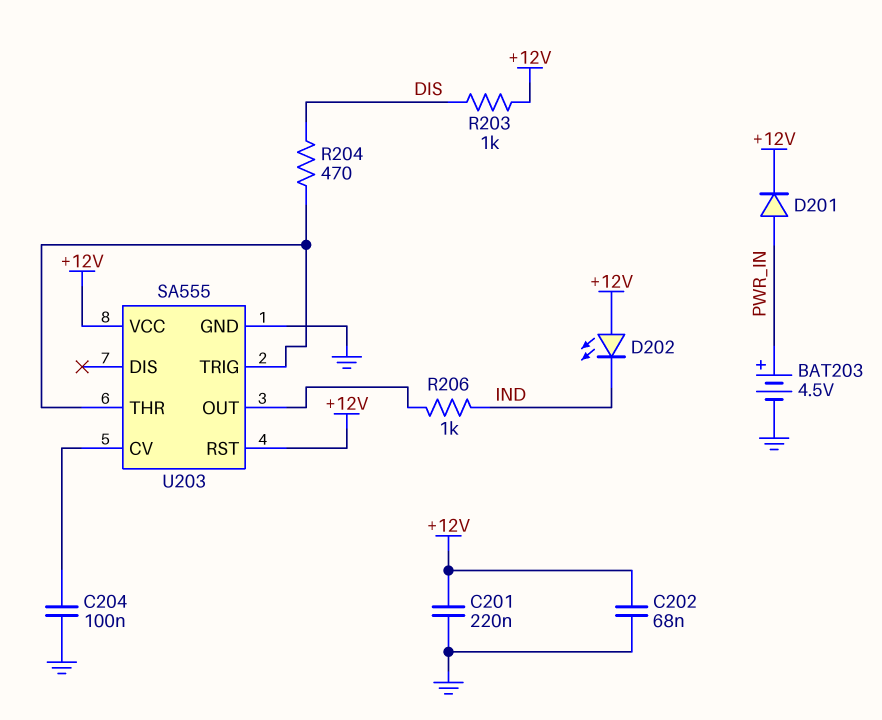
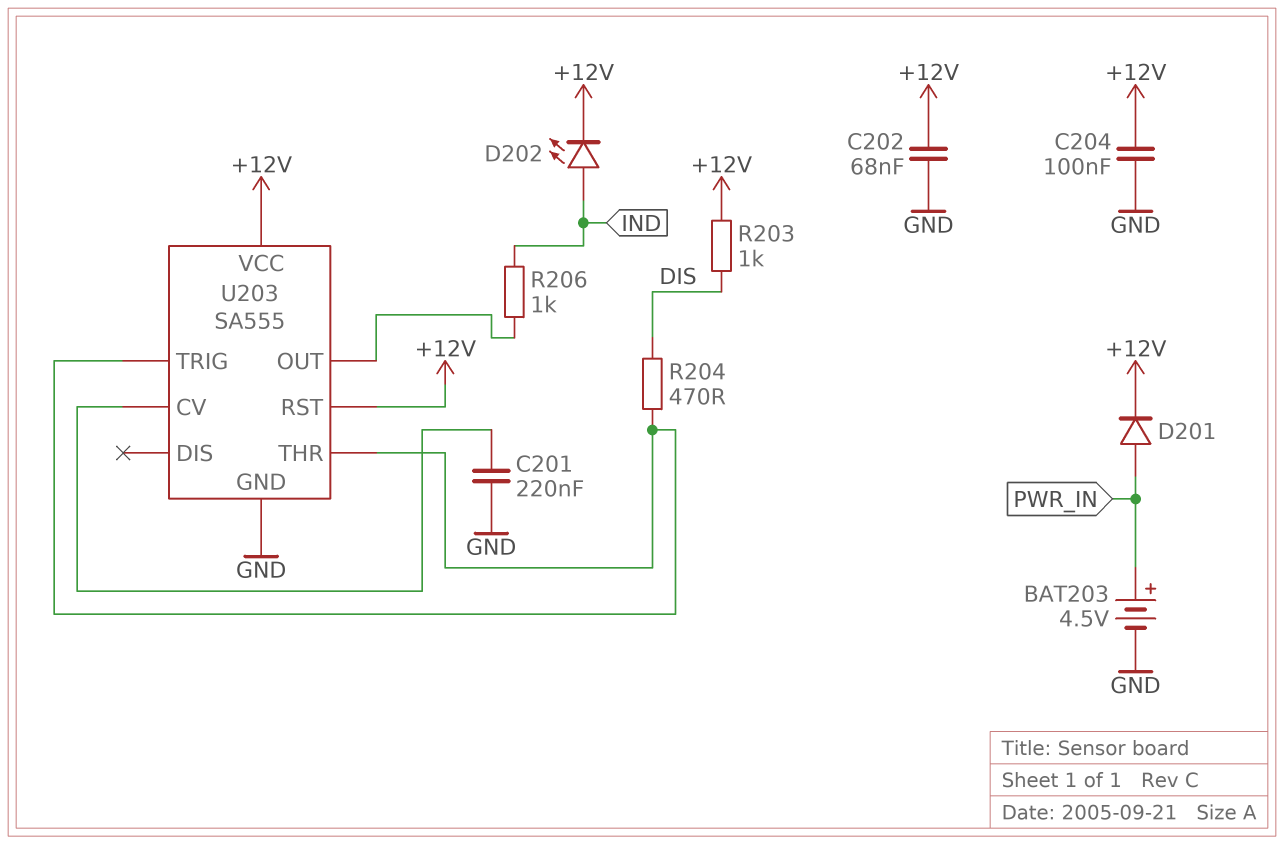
C201: 220nF (+12V, GND) -> 220nF (GND, U203/CV)
C204: 100nF (GND, U203/CV) -> 100nF (+12V, GND)
D202: LED (A +12V, K IND) -> LED (A IND, K +12V)

